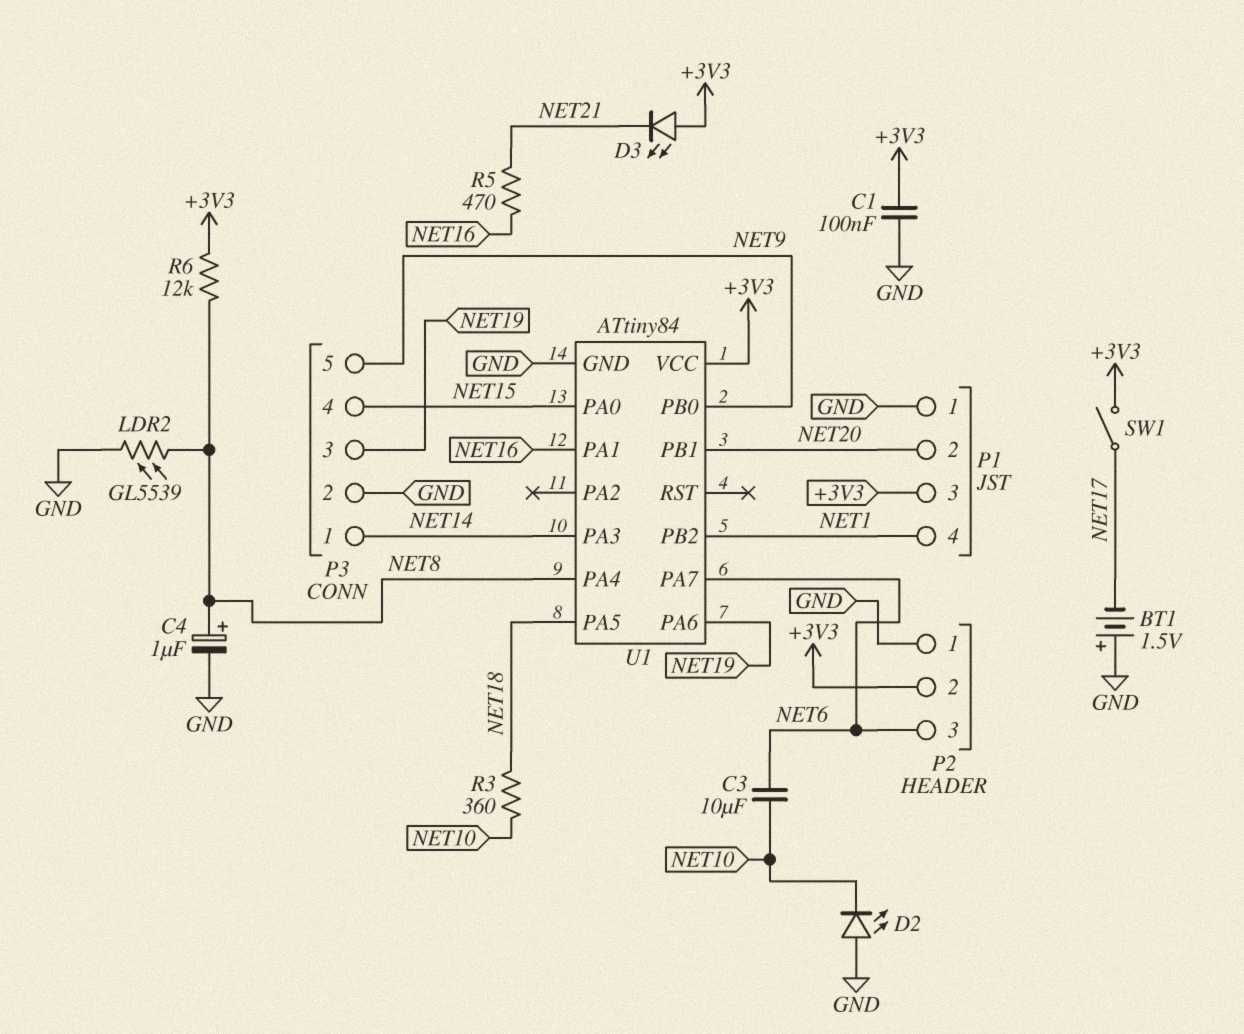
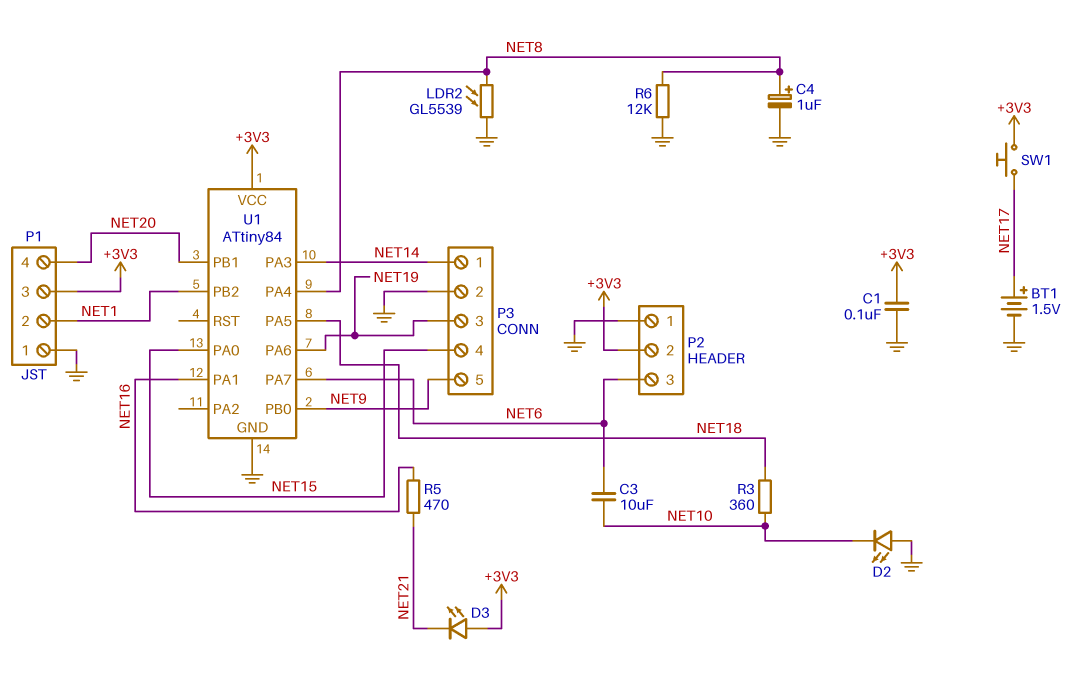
BT1: 1.5V (plus GND, minus NET17) -> 1.5V (plus NET17, minus GND)
P1 pin 2: NET20 -> NET1
P1 pin 4: NET1 -> NET20
R6: 12k (+3V3, NET8) -> 12k (GND, NET8)
SW1: switch (+3V3, NET17) -> button (+3V3, NET17)

